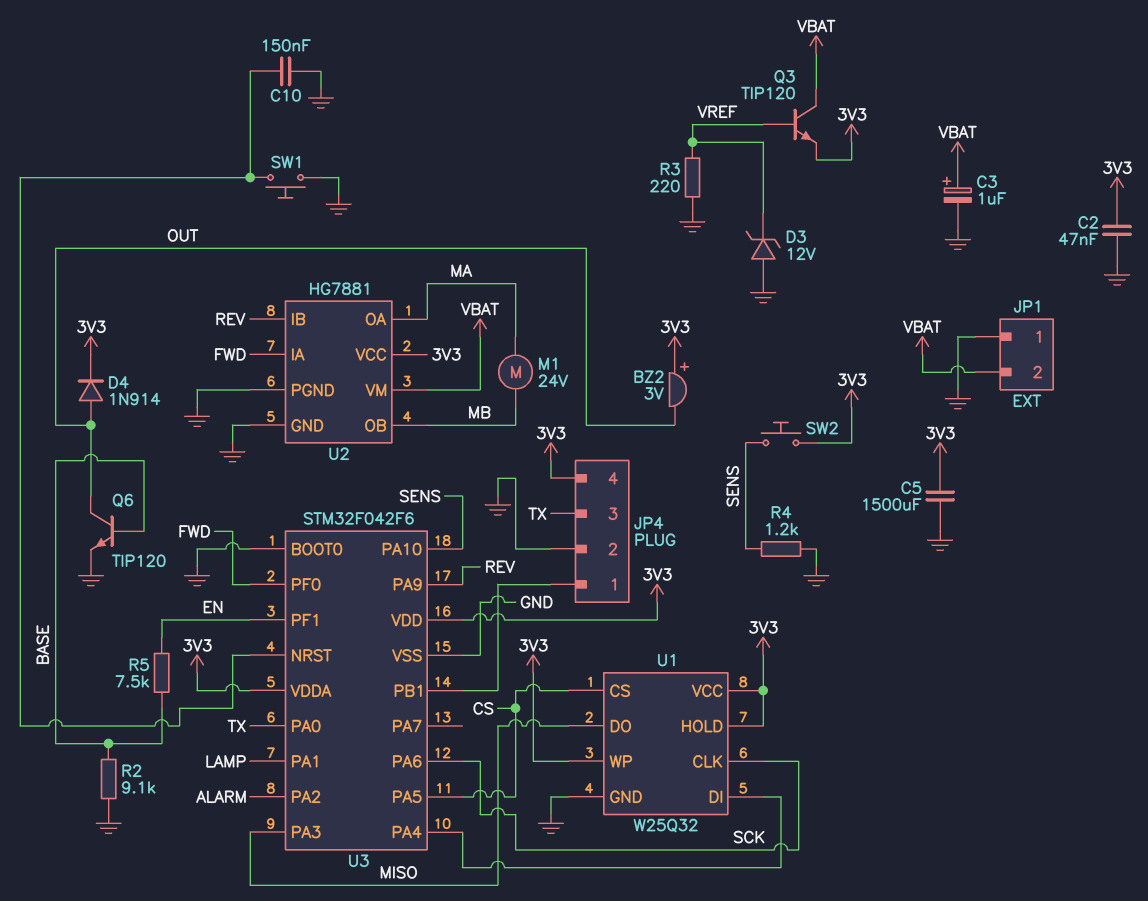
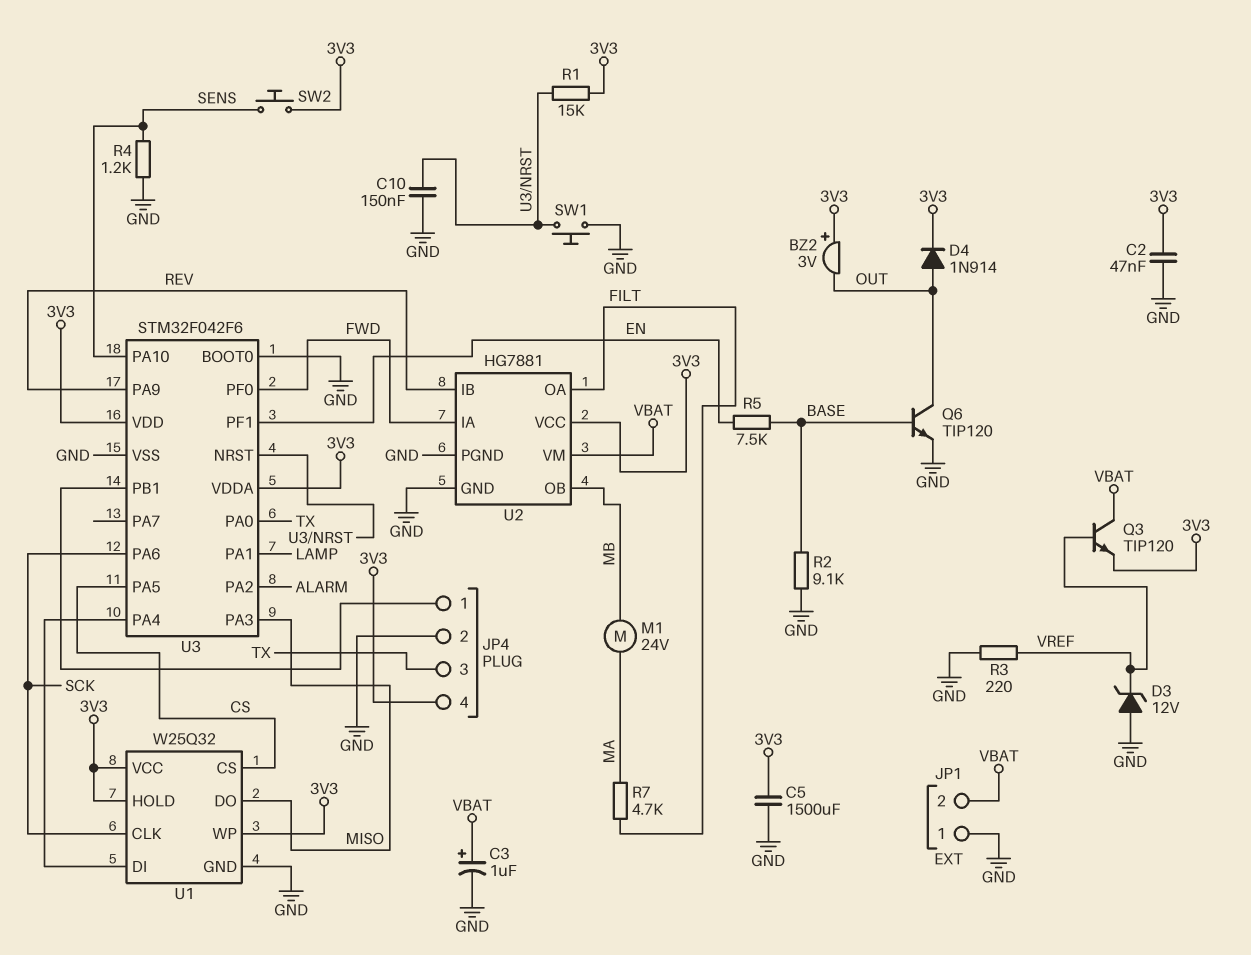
R1: none -> 15k (3V3, U3/NRST)
R7: none -> 4.7k (FILT, MA)
U2 pin OA: MA -> FILT

